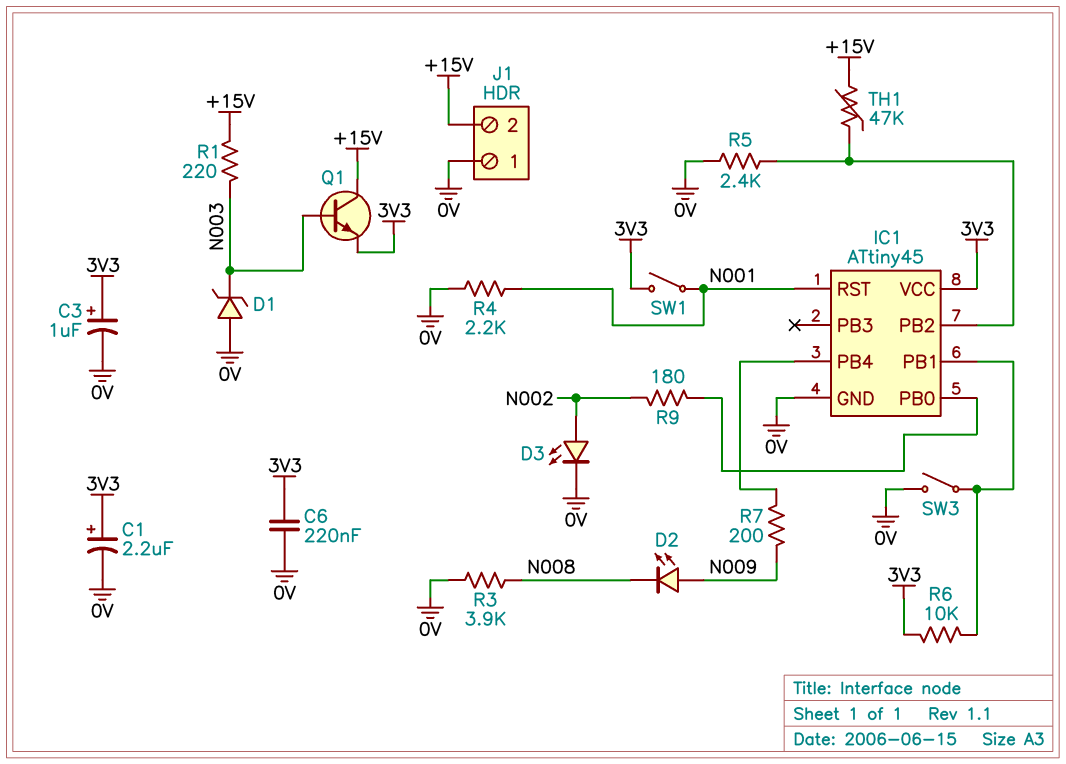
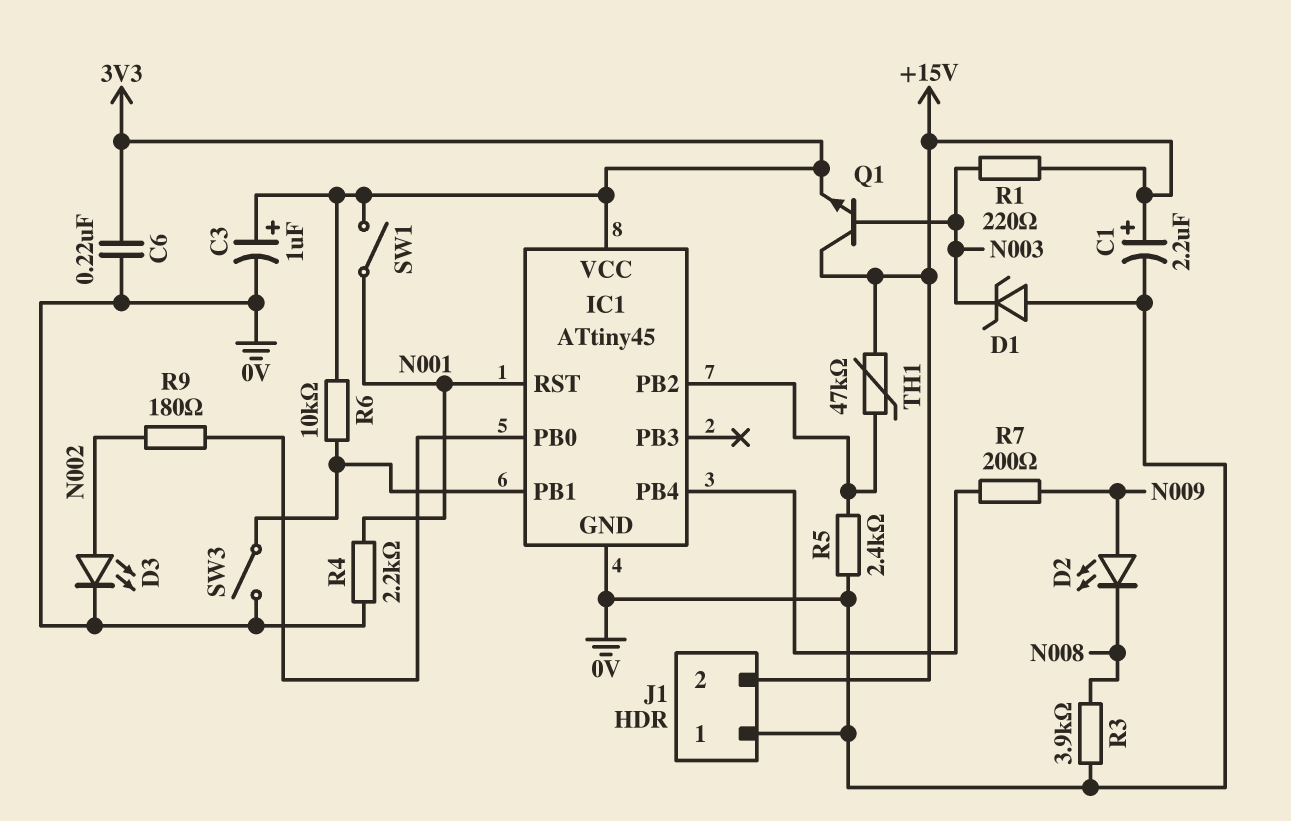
C1: 2.2uF (plus 3V3, minus 0V) -> 2.2uF (plus +15V, minus 0V)

